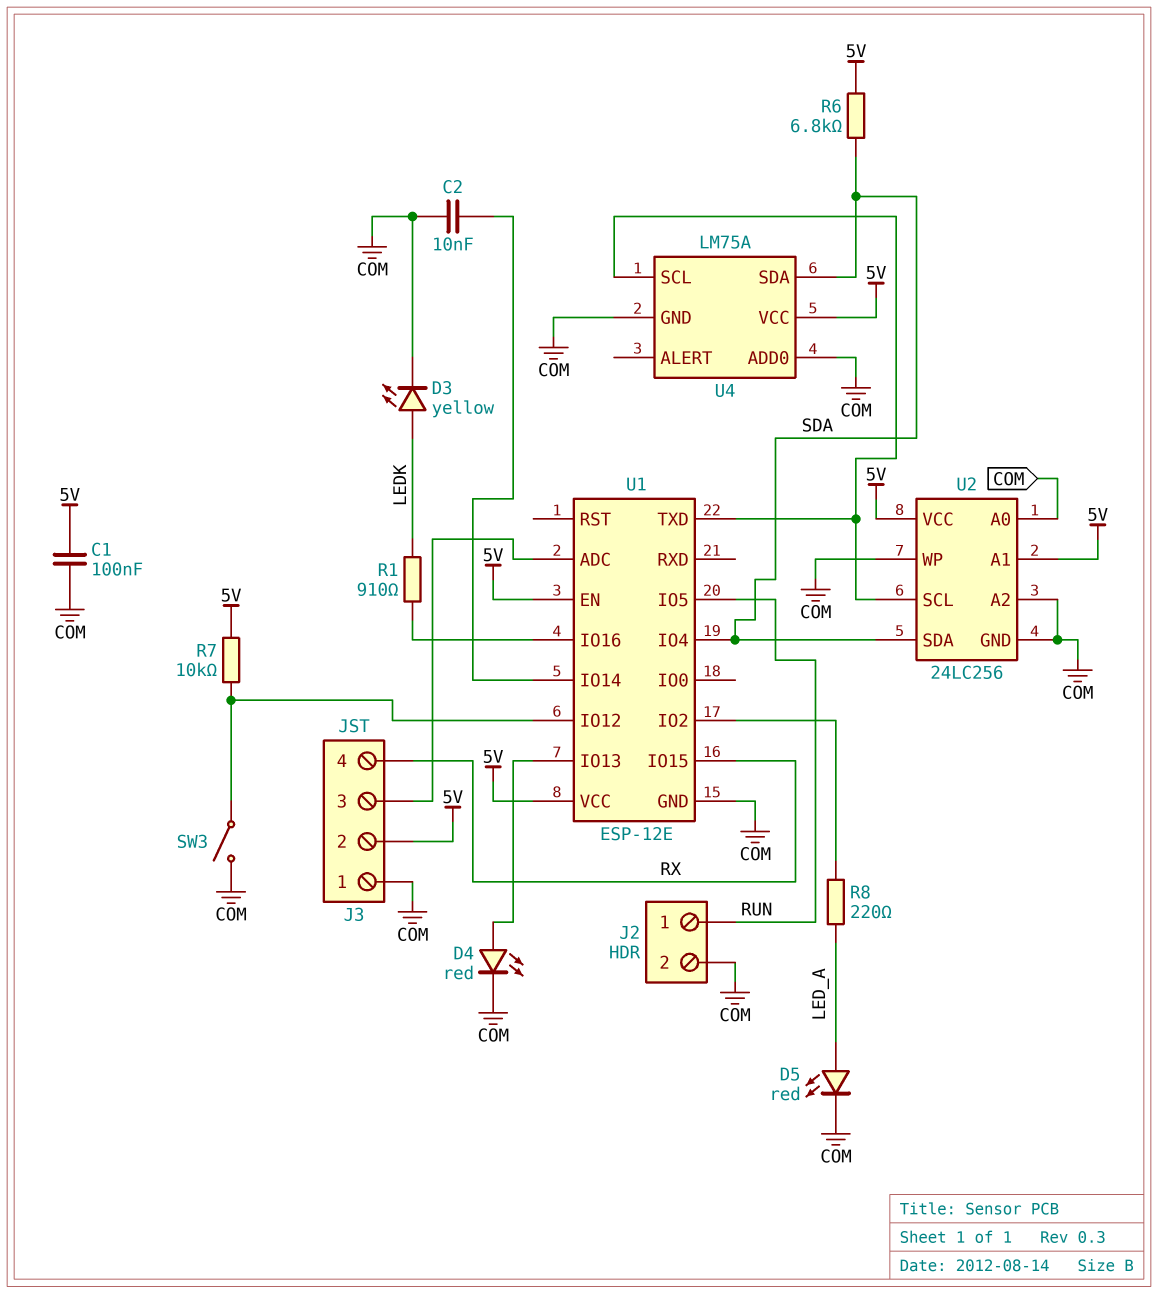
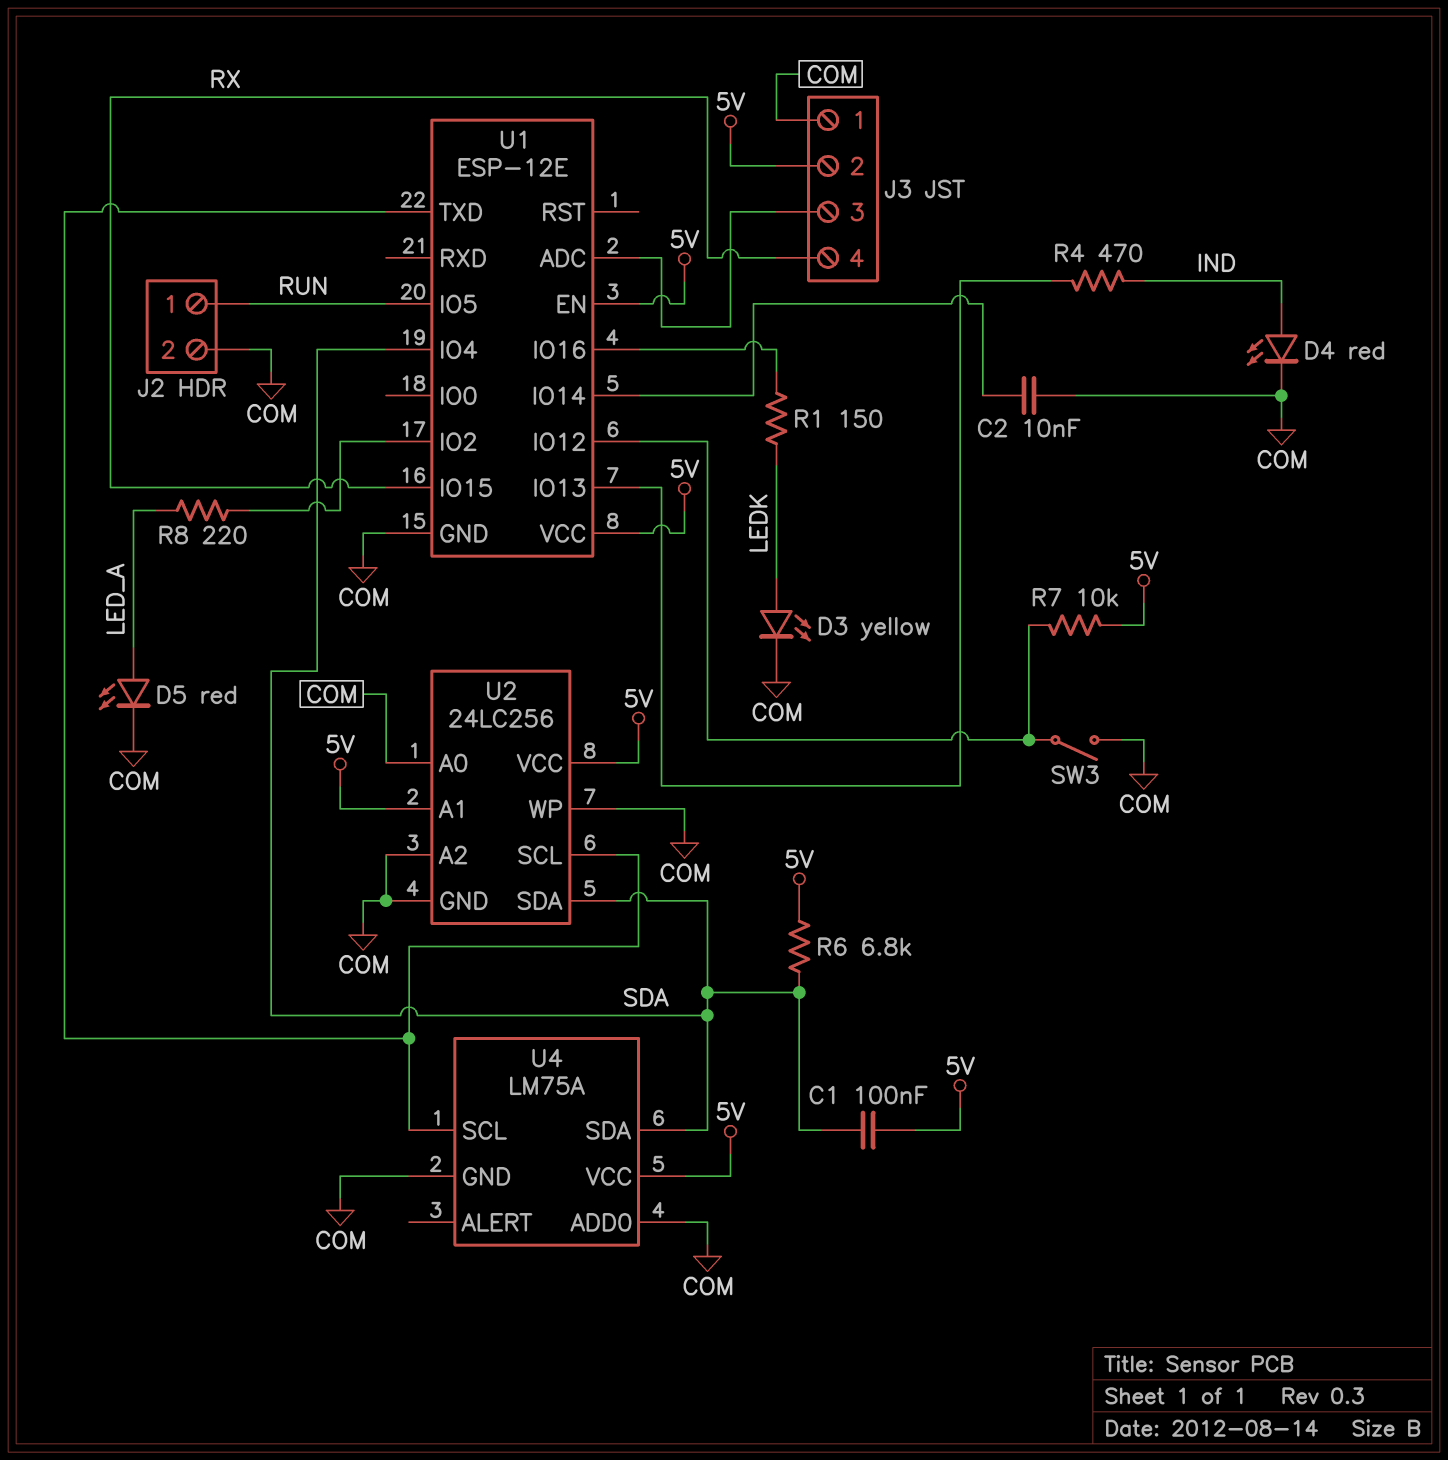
C1: 100nF (5V, COM) -> 100nF (5V, SDA)
D4: LED red (A U1/IO13, K COM) -> LED red (A IND, K COM)
R1: 910 (LEDK, U1/IO16) -> 150 (LEDK, U1/IO16)
R4: none -> 470 (IND, U1/IO13)

